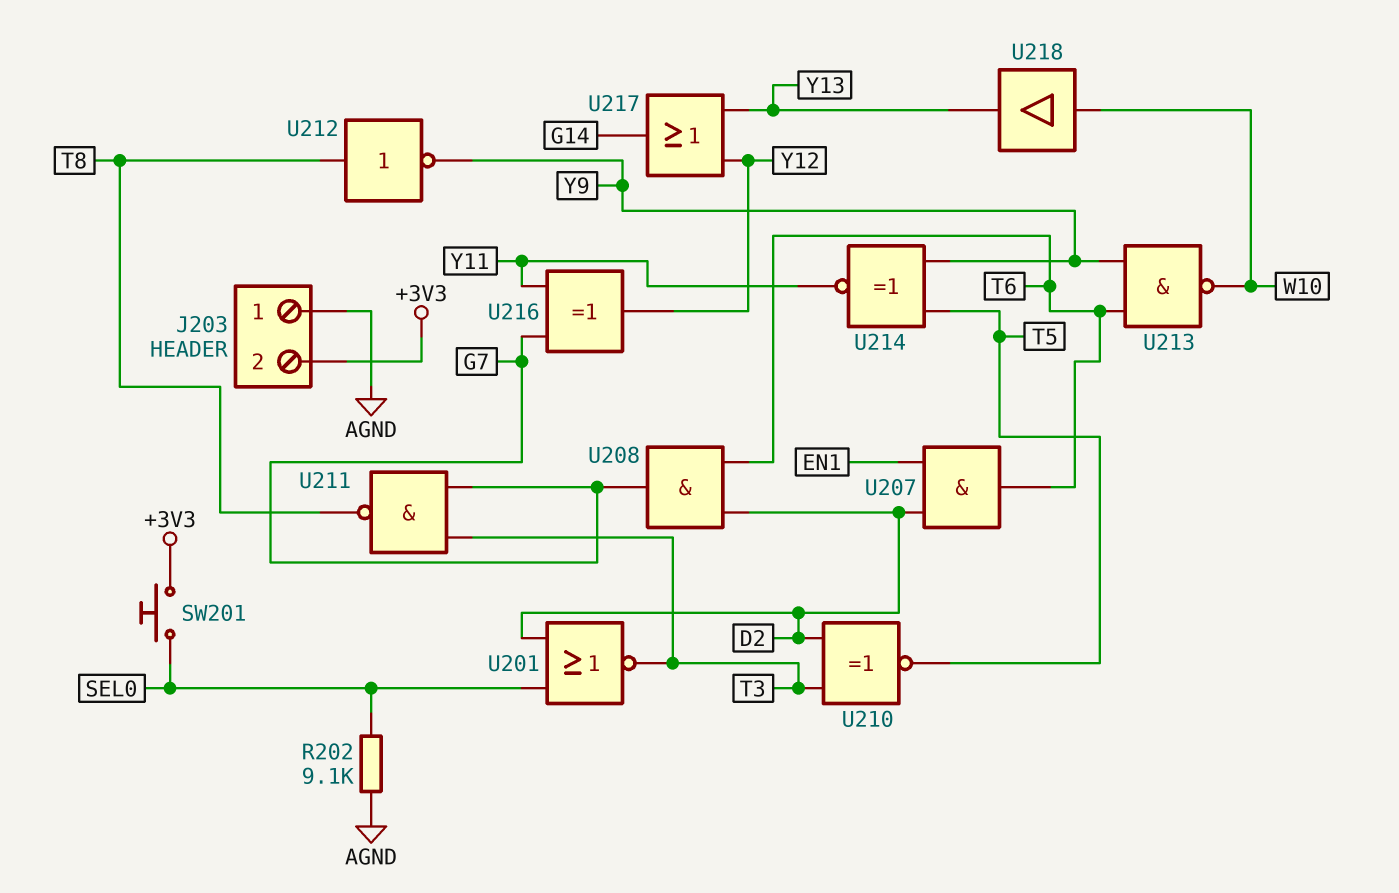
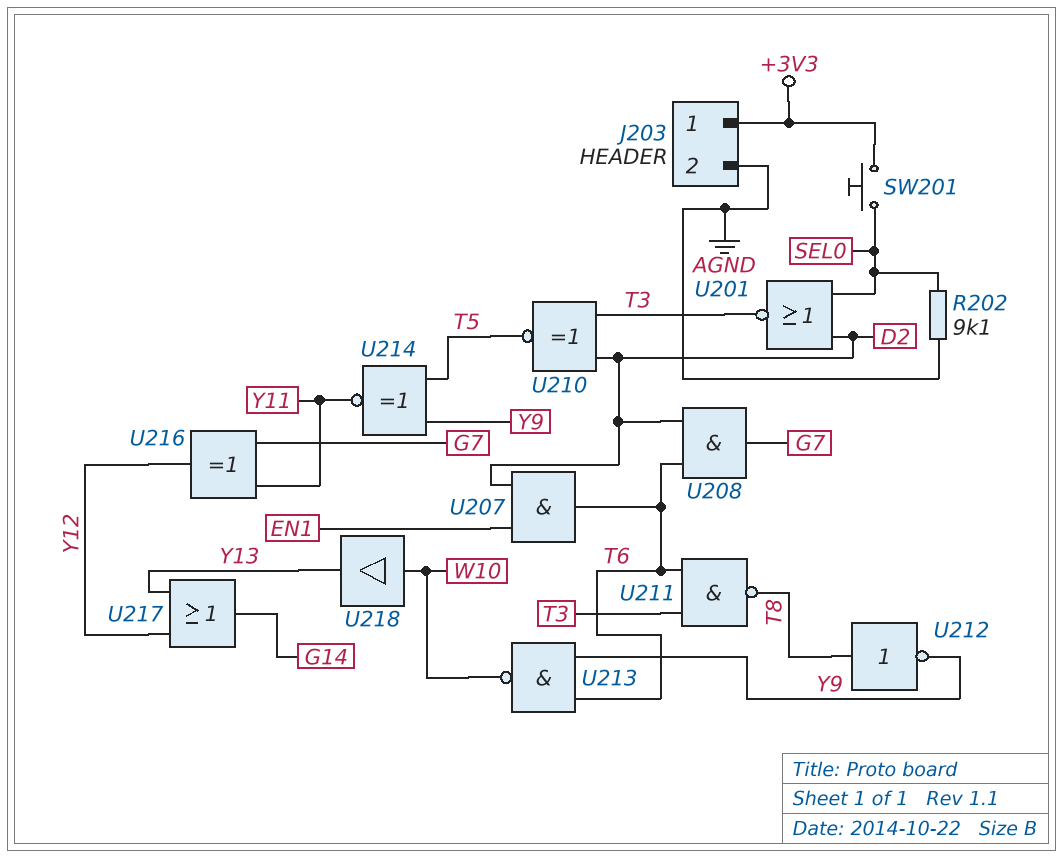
J203 pin 1: AGND -> +3V3
J203 pin 2: +3V3 -> AGND
U211: NAND (in G7, in T3, out T8) -> NAND (in T3, in T6, out T8)

